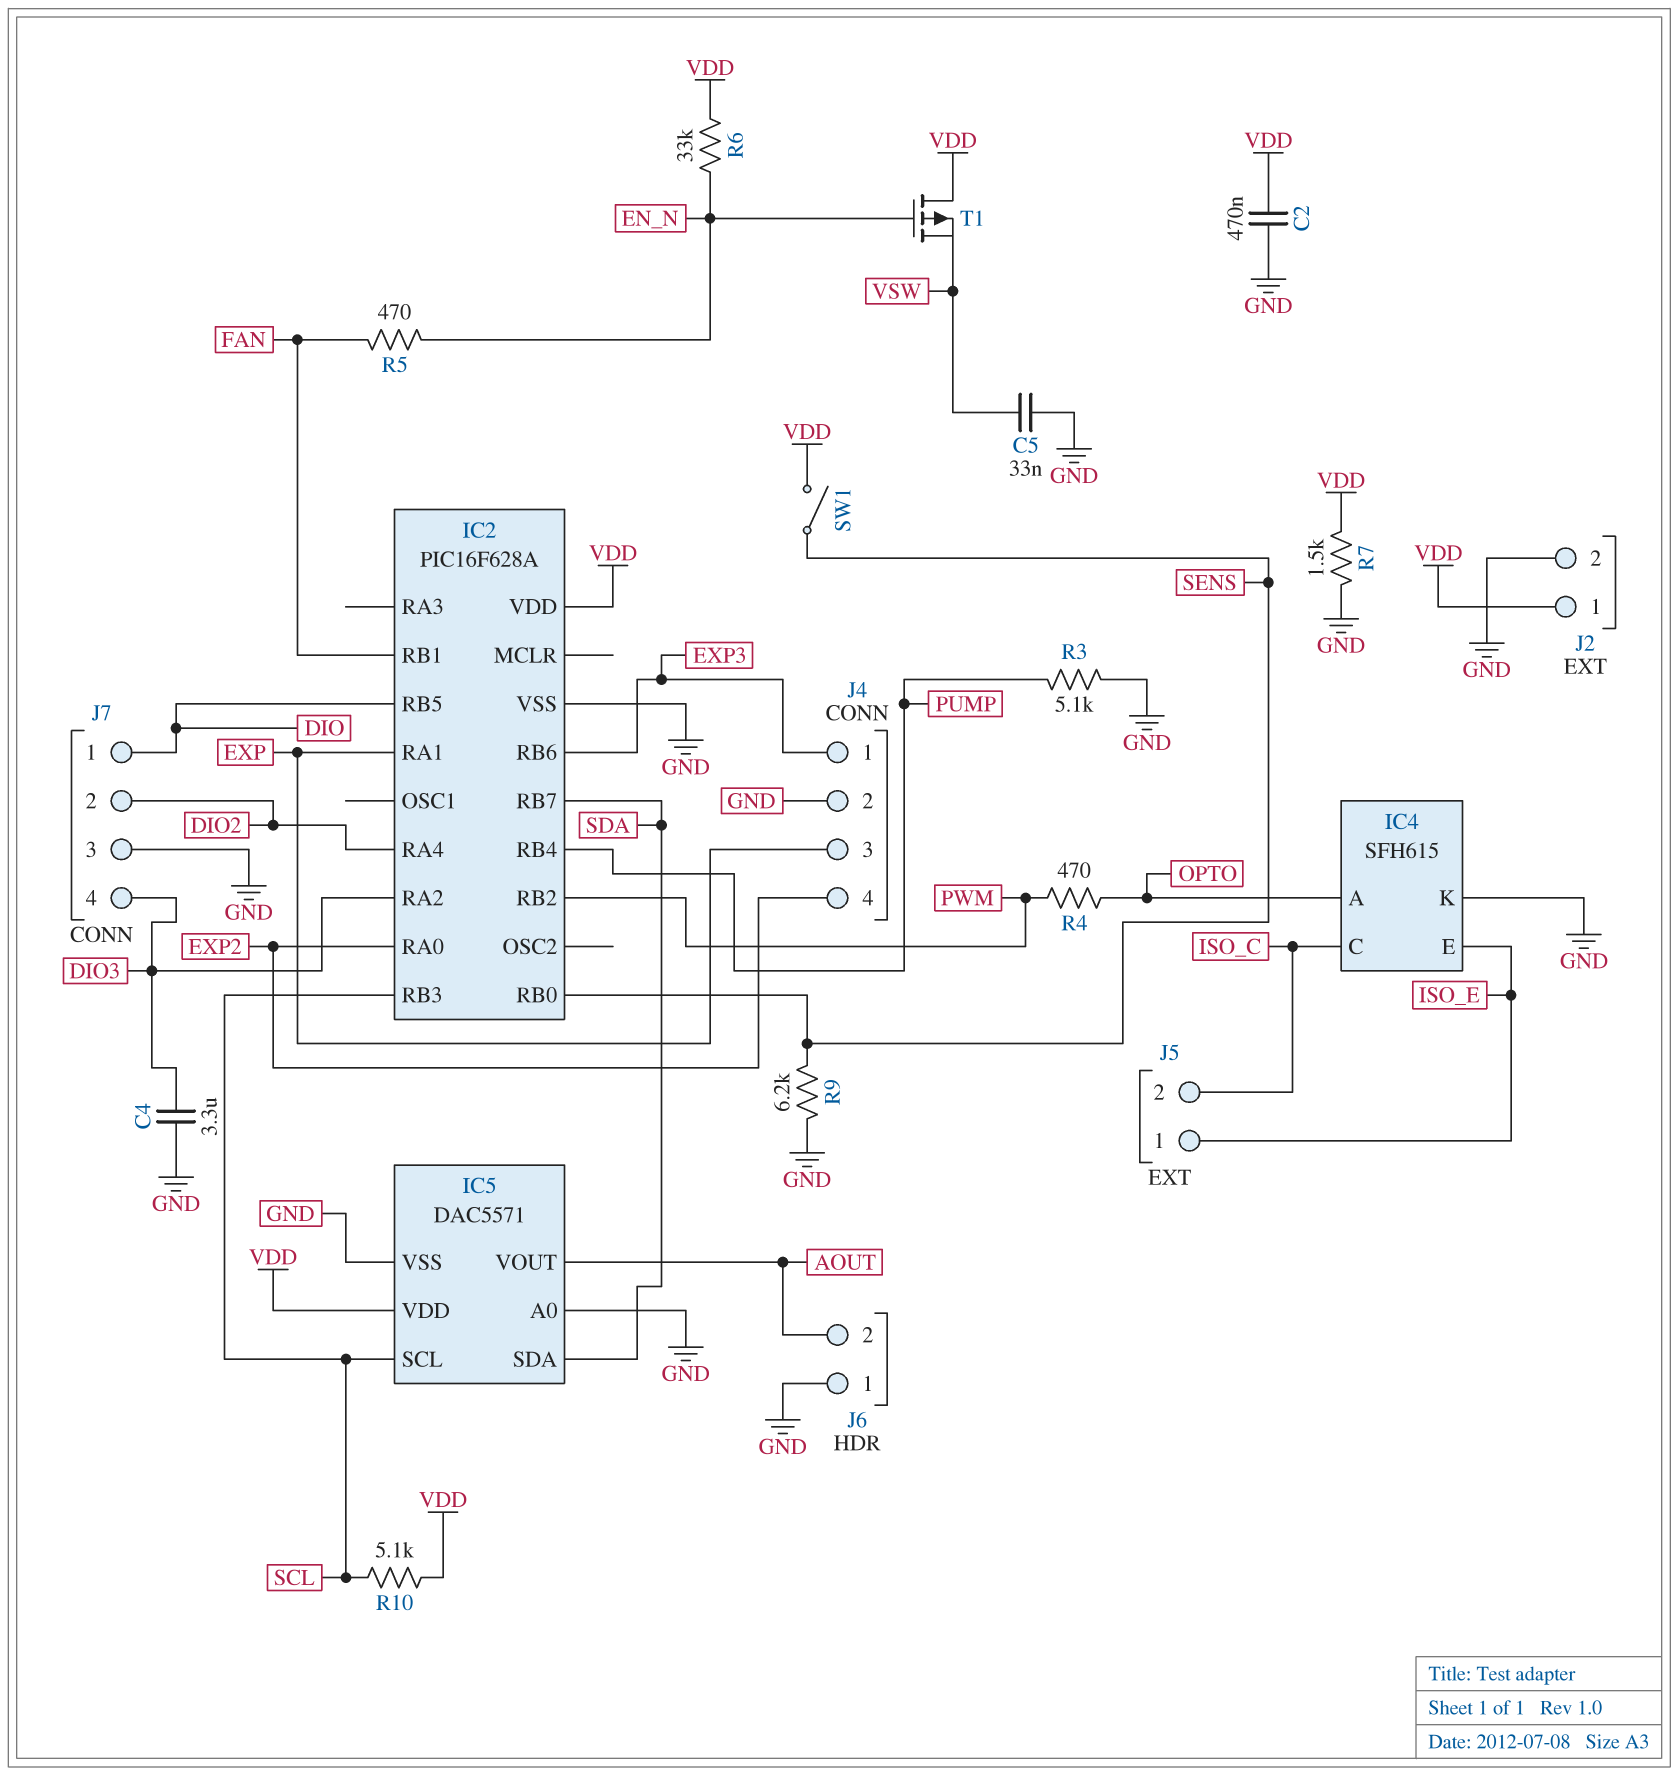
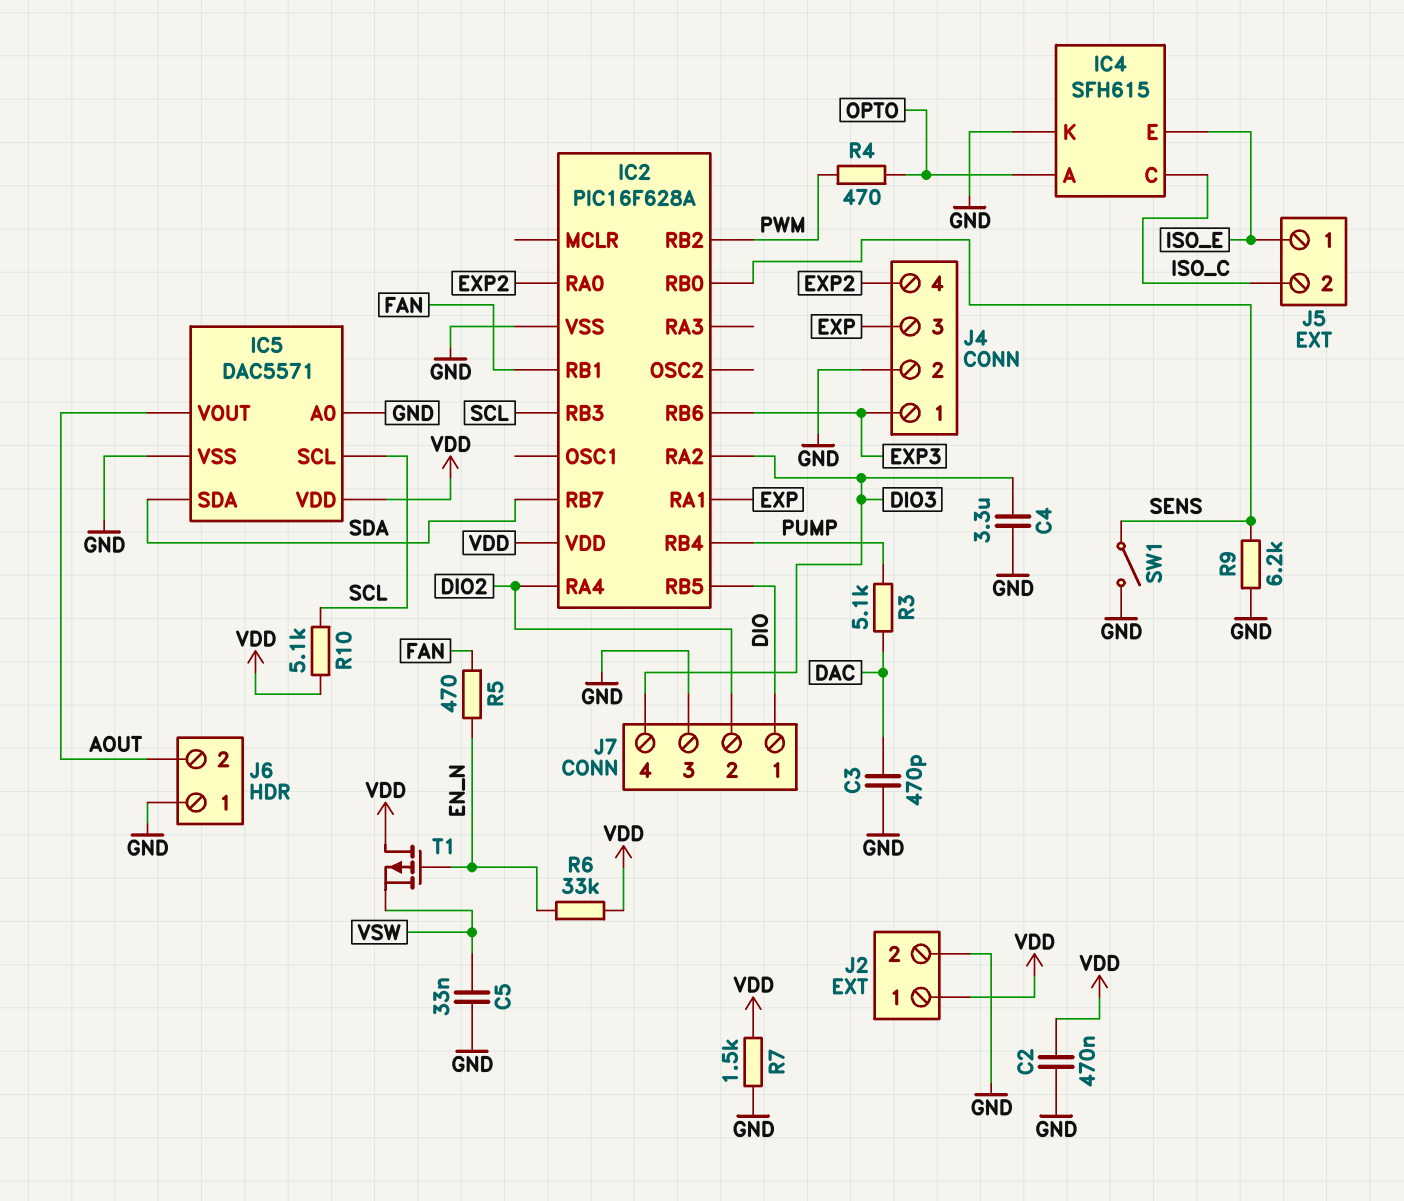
C3: none -> 470pF (DAC, GND)
R3: 5.1k (GND, PUMP) -> 5.1k (DAC, PUMP)
SW1: switch (SENS, VDD) -> switch (GND, SENS)

